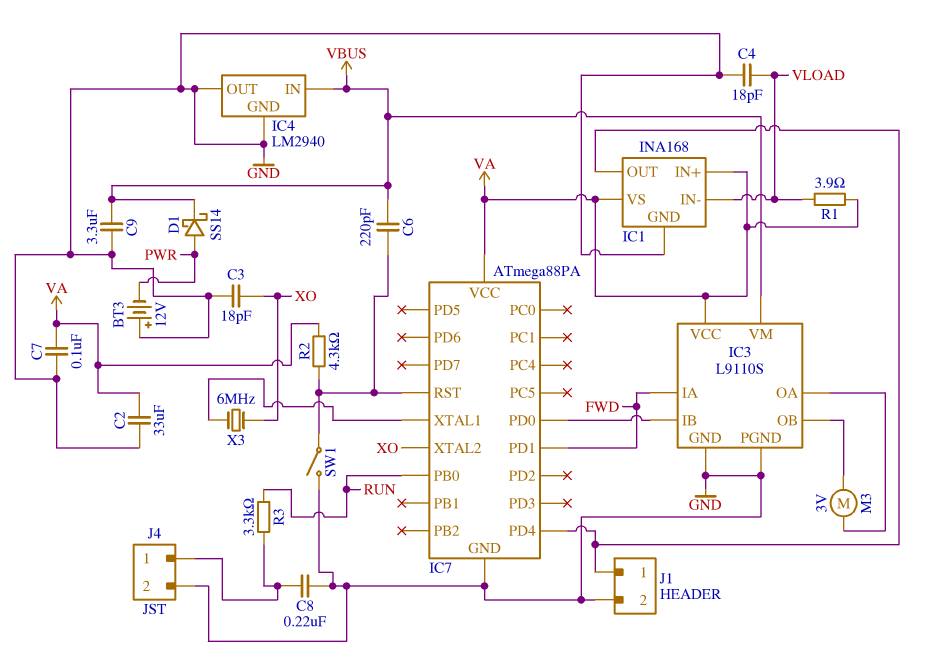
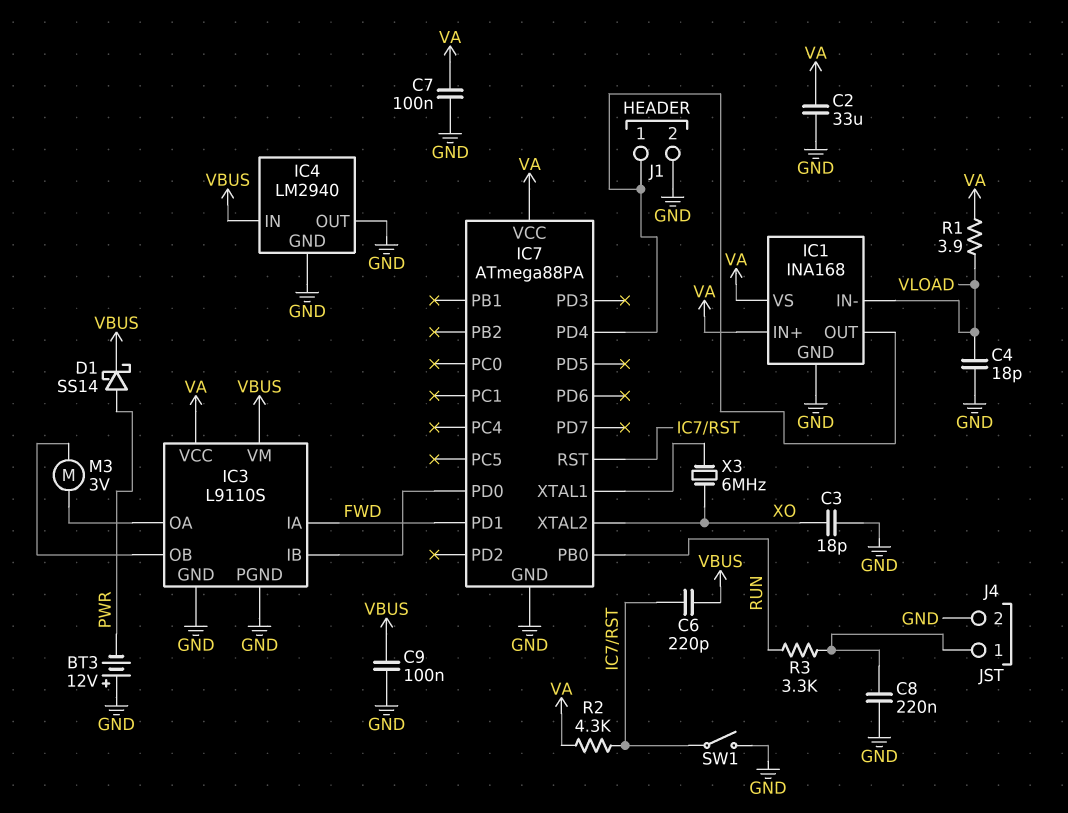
C9: 3.3uF (GND, VBUS) -> 100nF (GND, VBUS)

